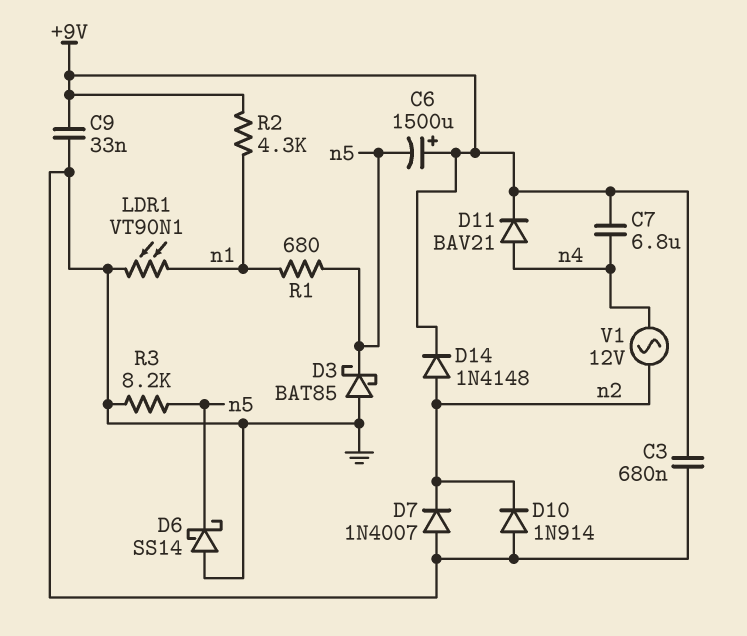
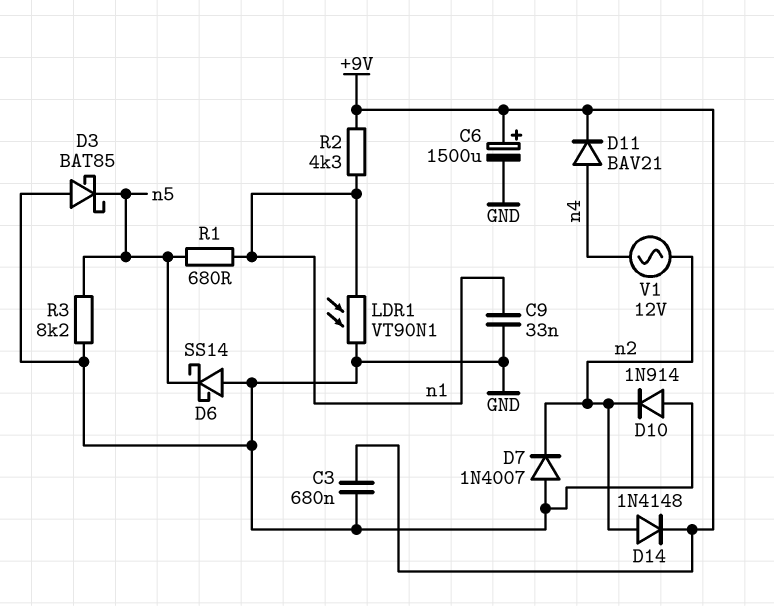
C6: 1500uF (plus +9V, minus n5) -> 1500uF (plus +9V, minus GND)
C7: 6.8uF (+9V, n4) -> none
C9: 33nF (+9V, GND) -> 33nF (GND, n1)

